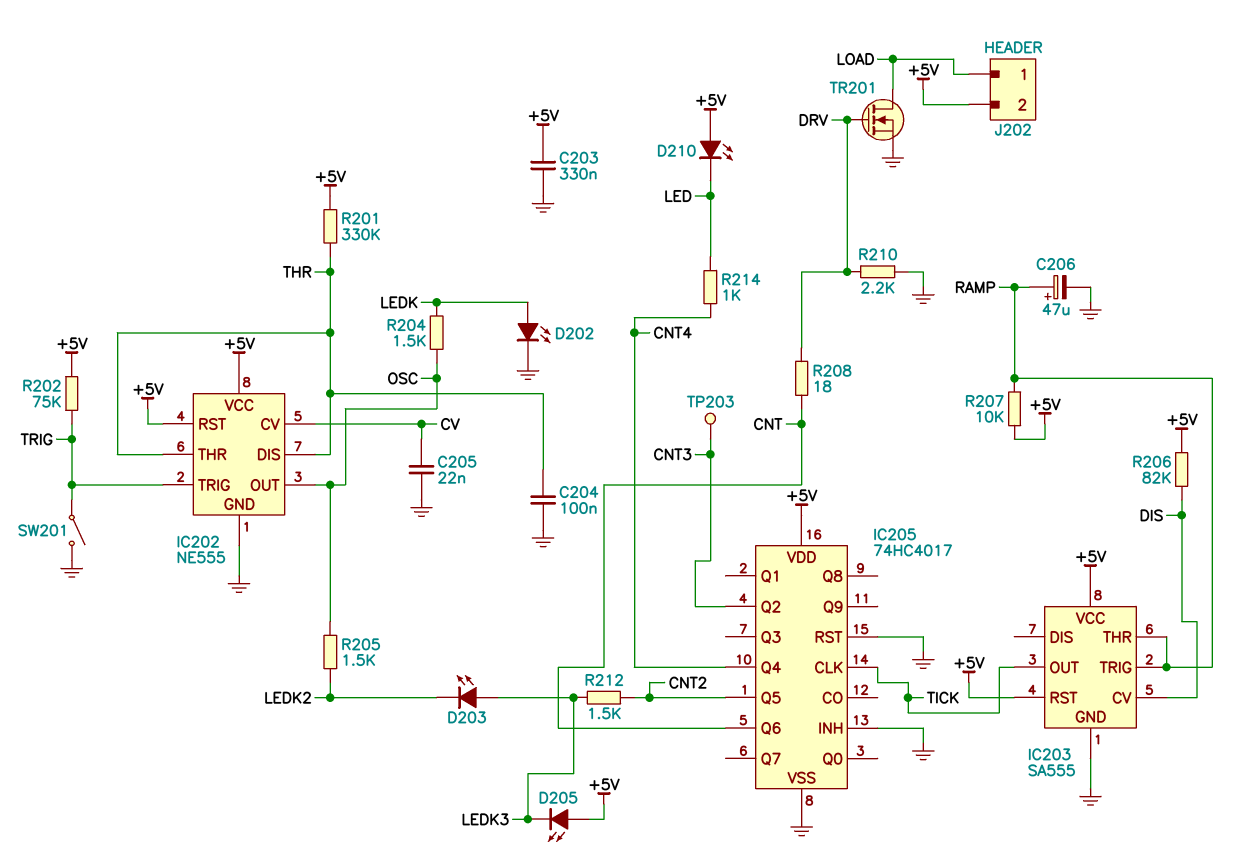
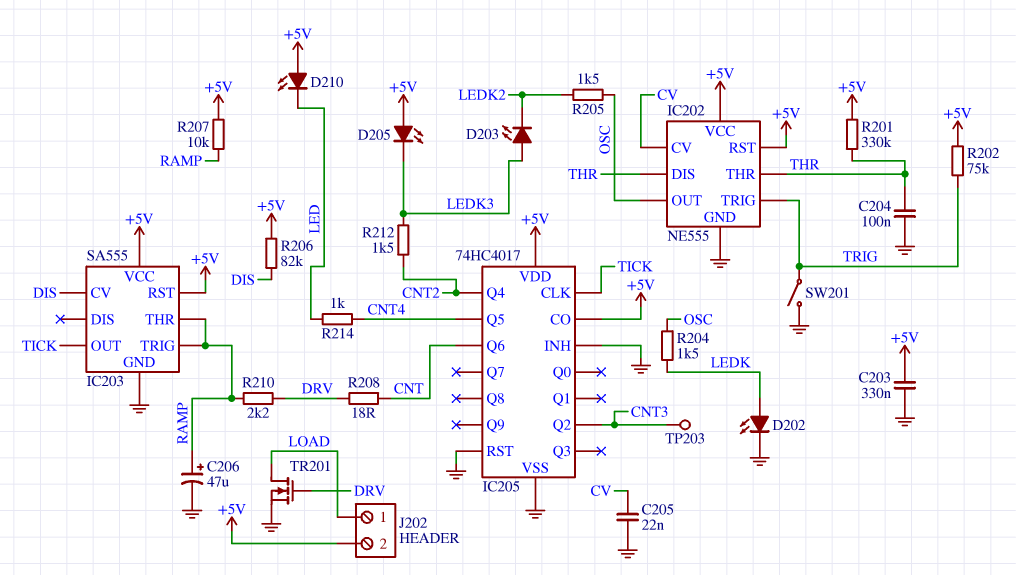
IC205 pin CO: none -> +5V
IC205 pin Q4: CNT4 -> CNT2
IC205 pin Q5: CNT2 -> CNT4
R210: 2.2k (DRV, GND) -> 2.2k (DRV, RAMP)

